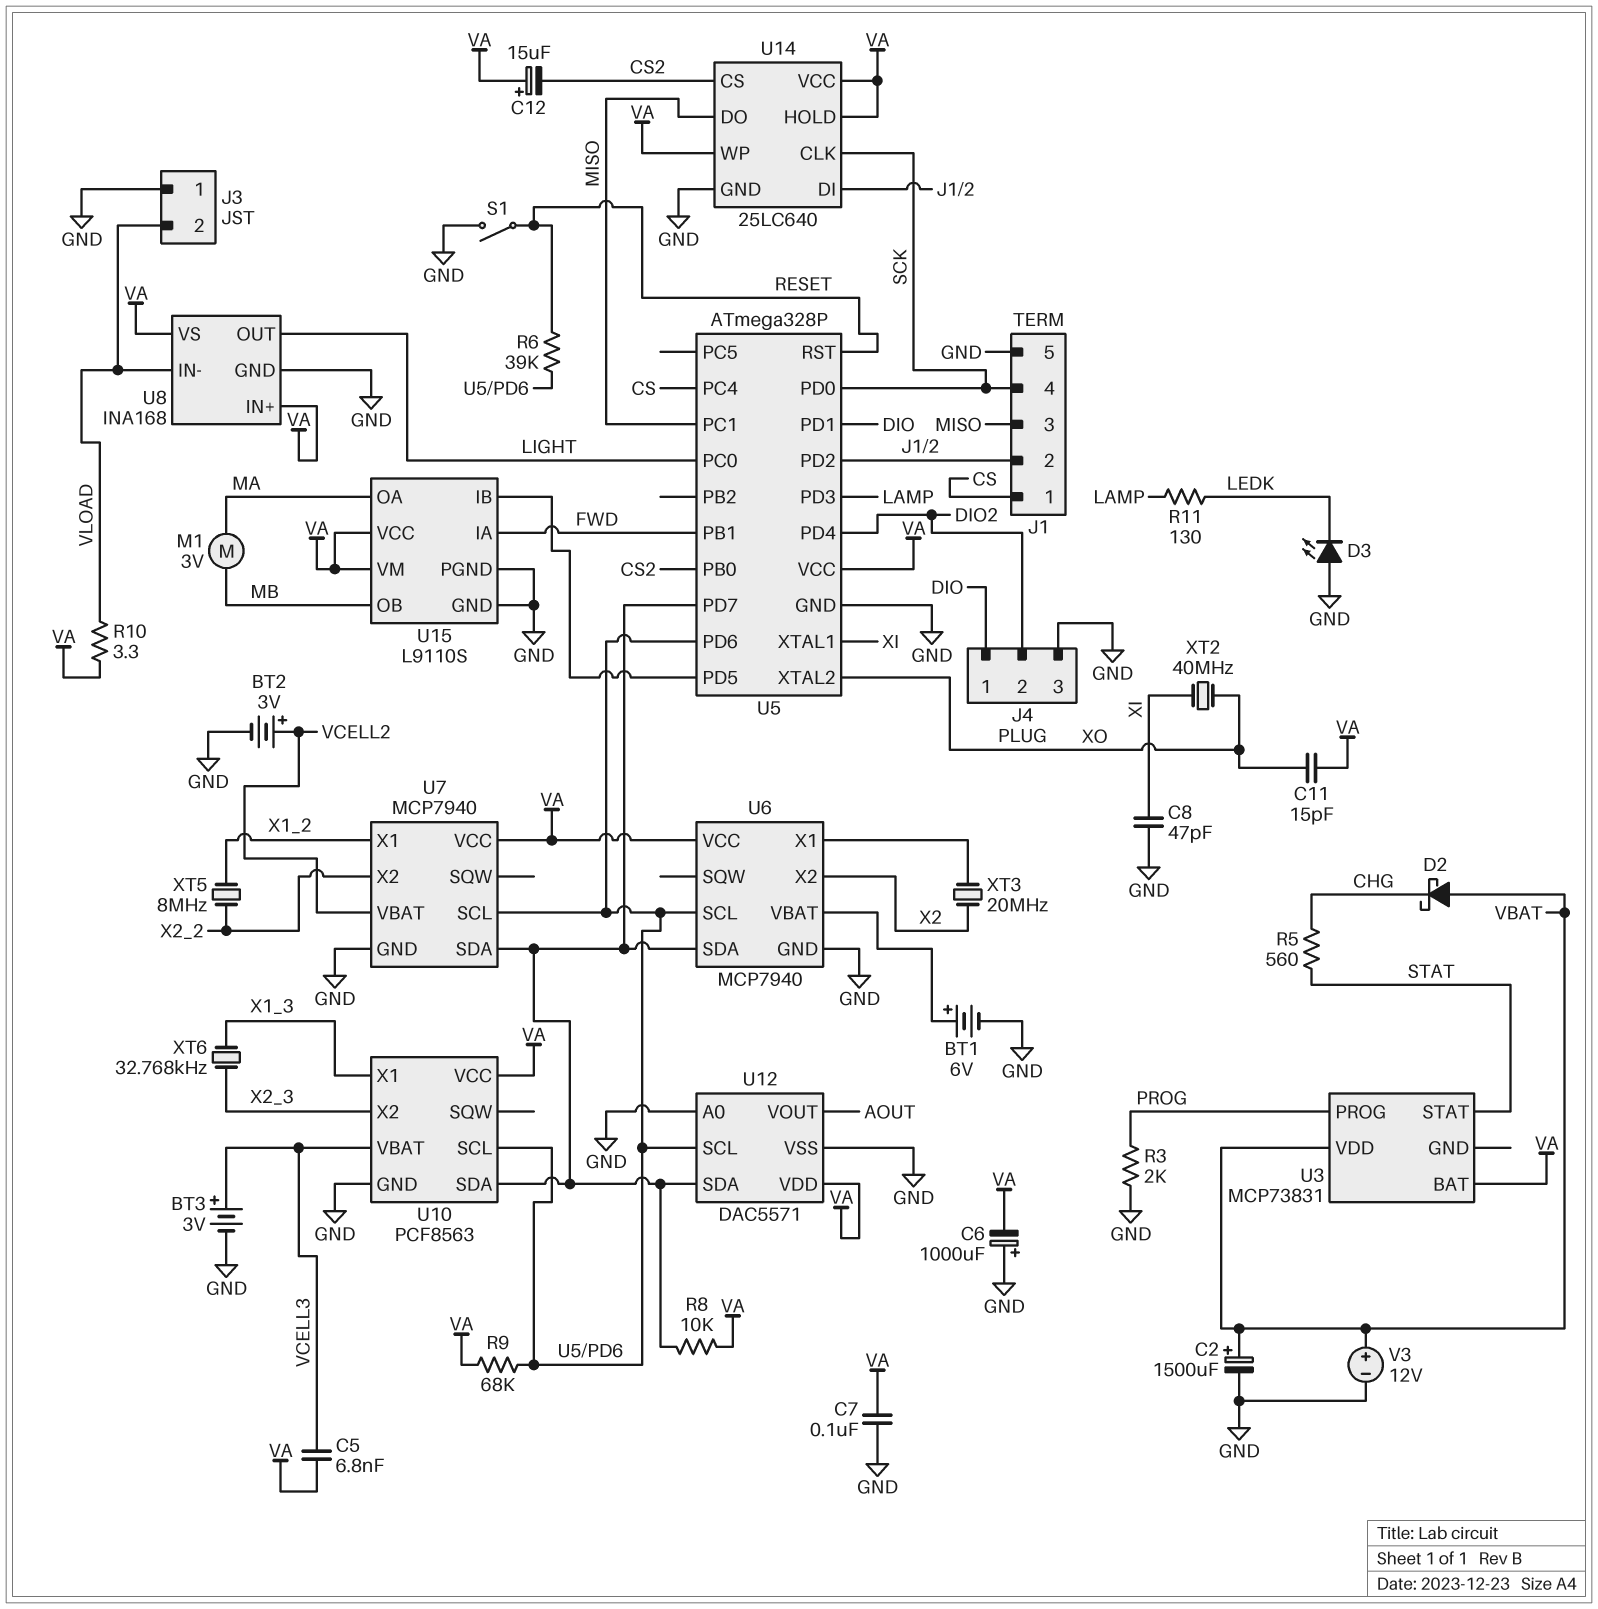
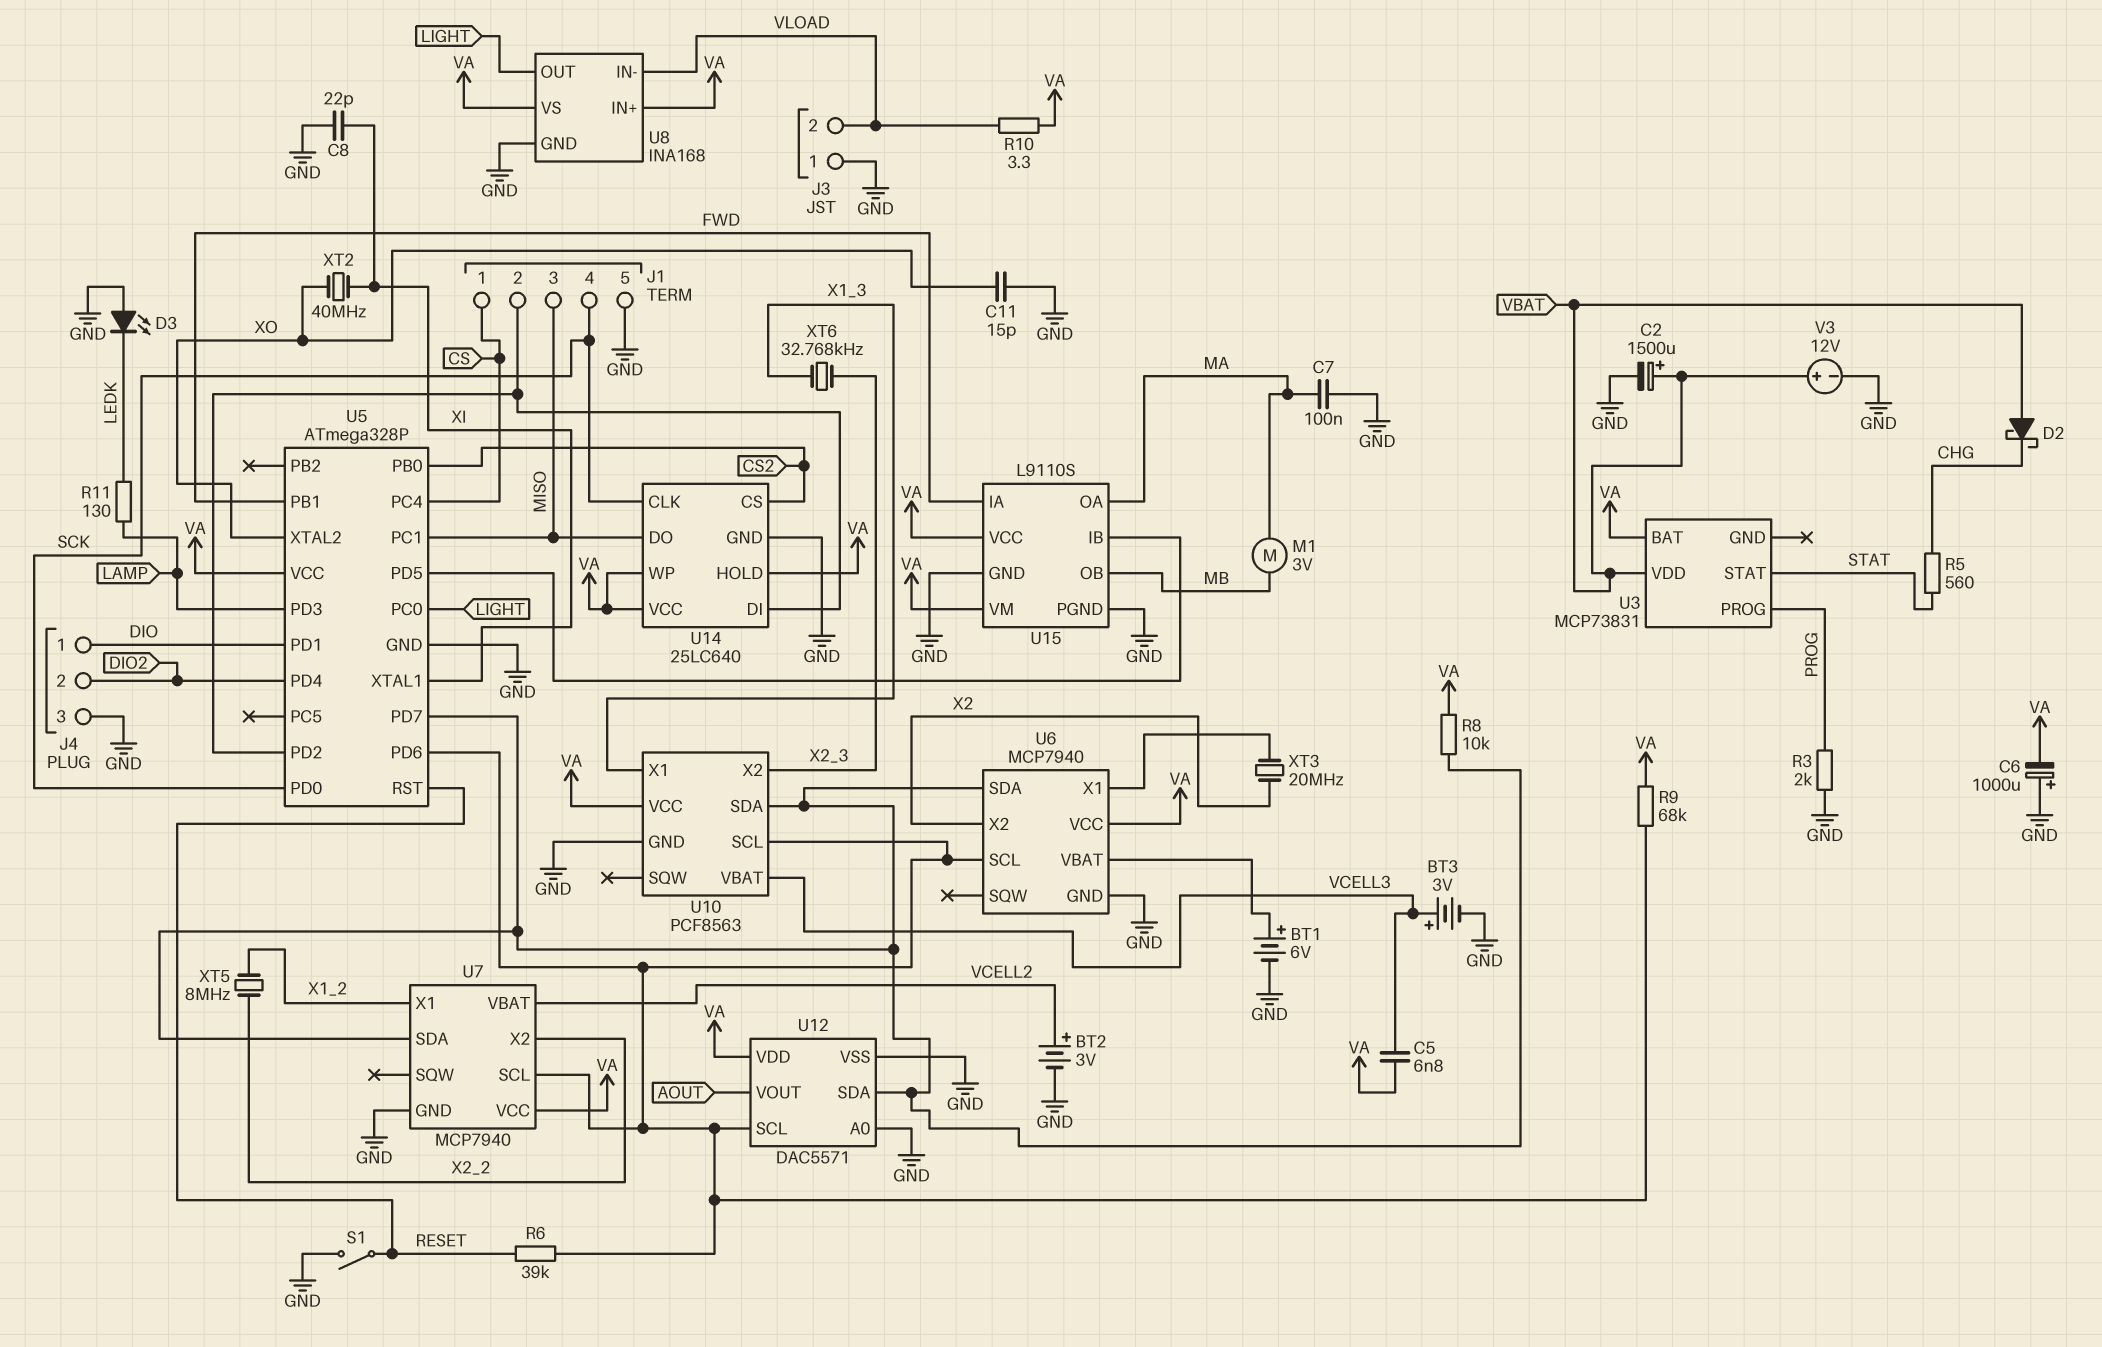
C7: 100nF (GND, VA) -> 100nF (GND, MA)
C8: 47pF (GND, XI) -> 22pF (GND, XI)
C11: 15pF (VA, XO) -> 15pF (GND, XO)
C12: 15uF (plus VA, minus CS2) -> none

